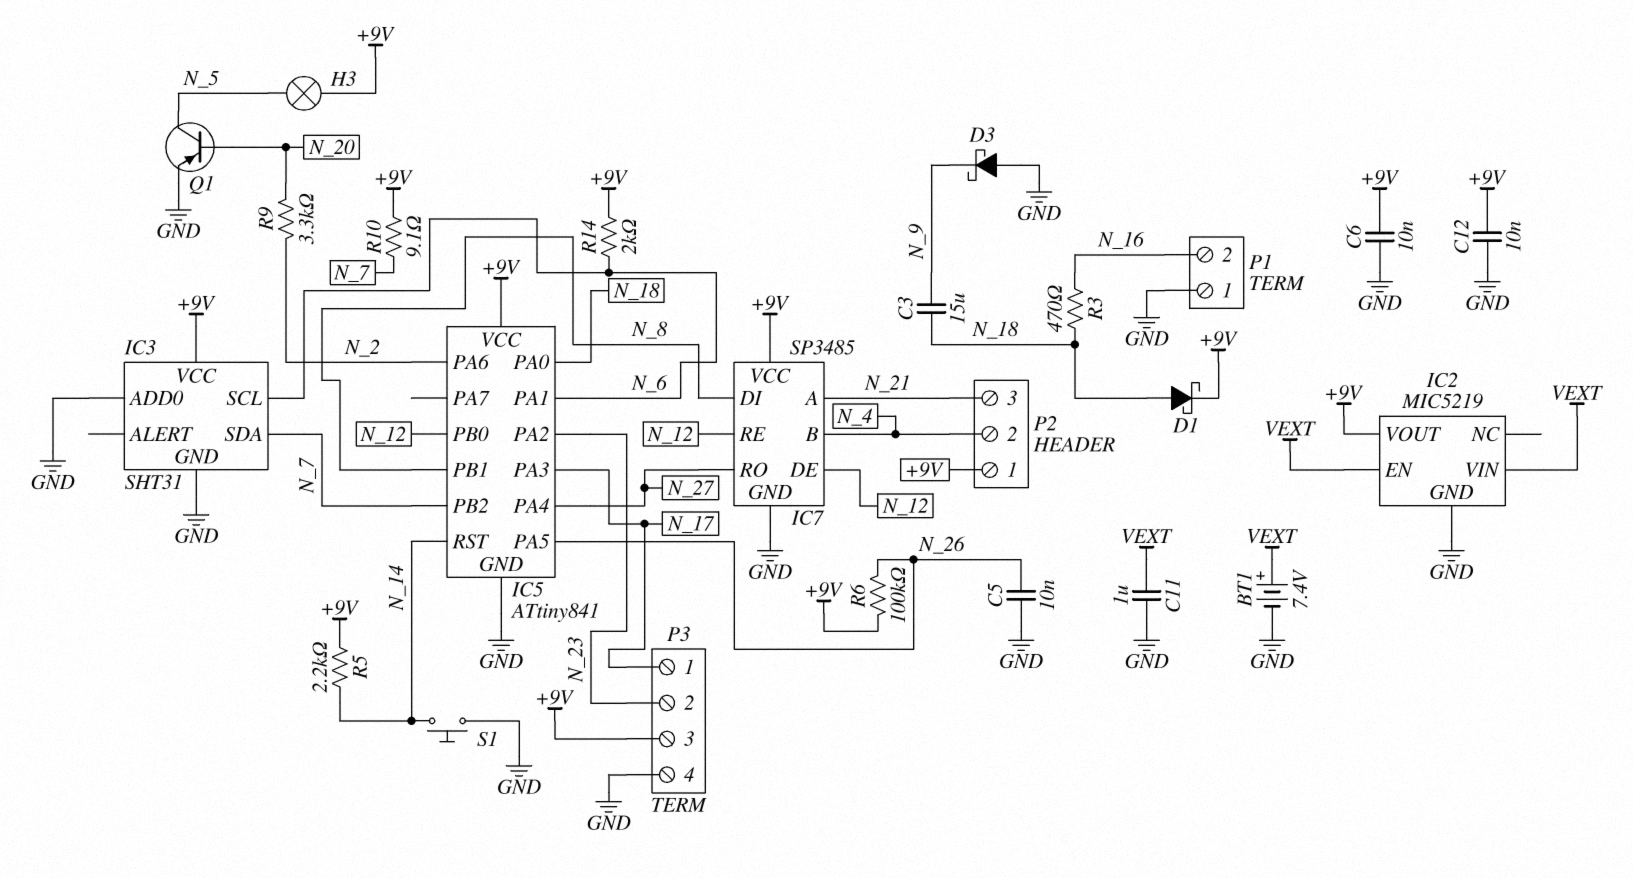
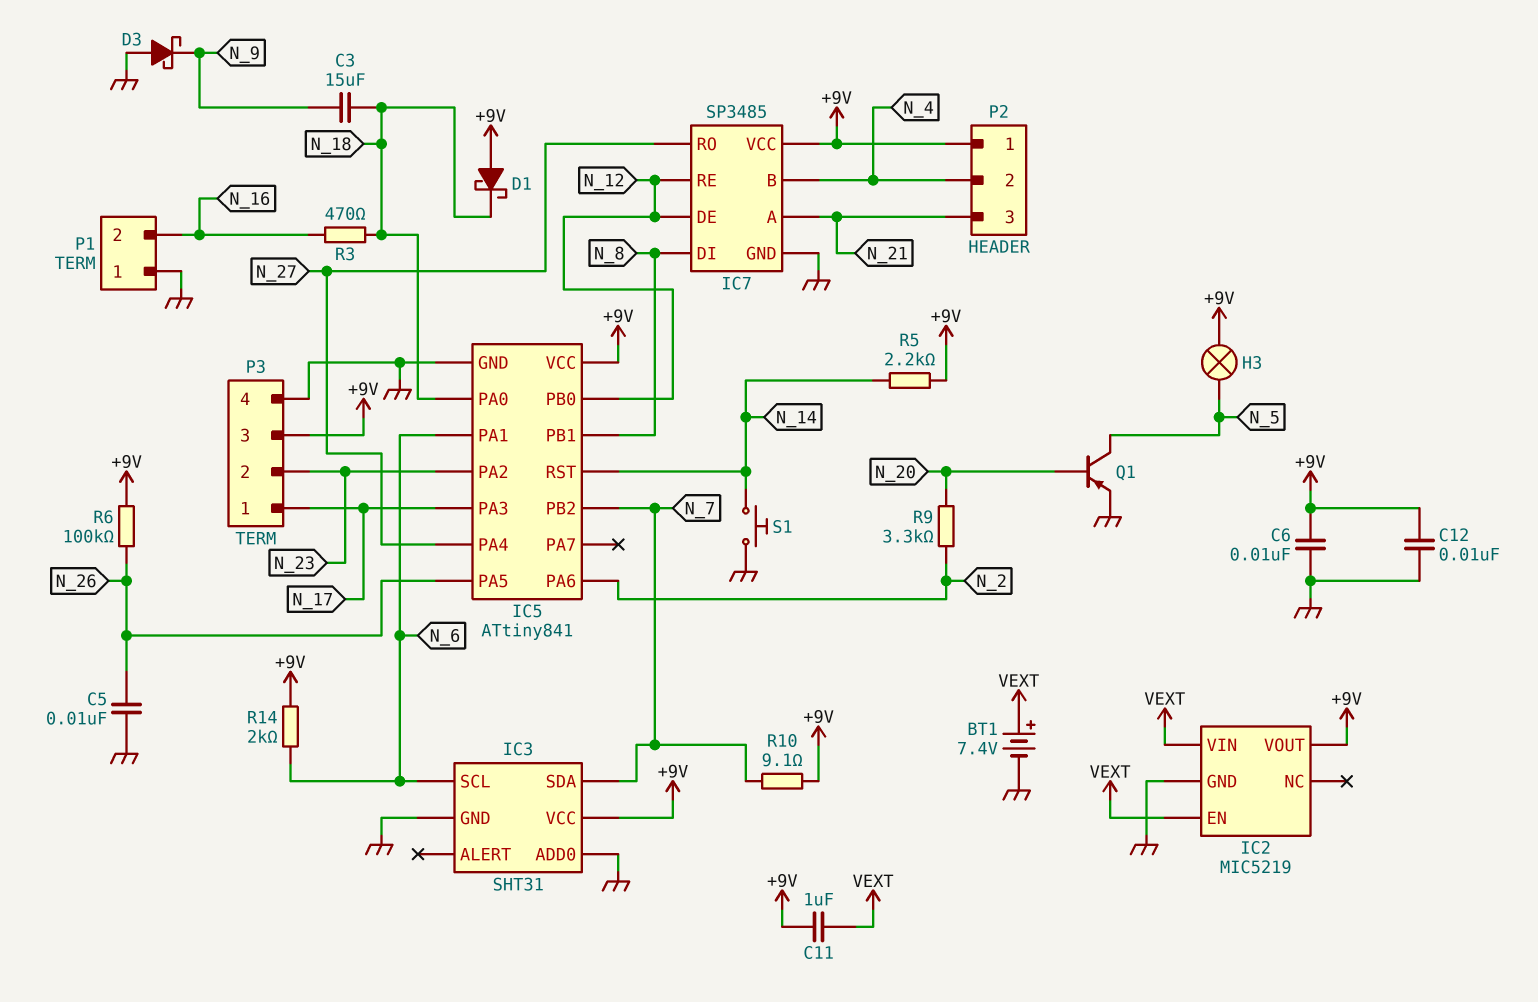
C11: 1uF (GND, VEXT) -> 1uF (+9V, VEXT)
D1: schottky (A N_18, K +9V) -> schottky (A +9V, K N_18)

